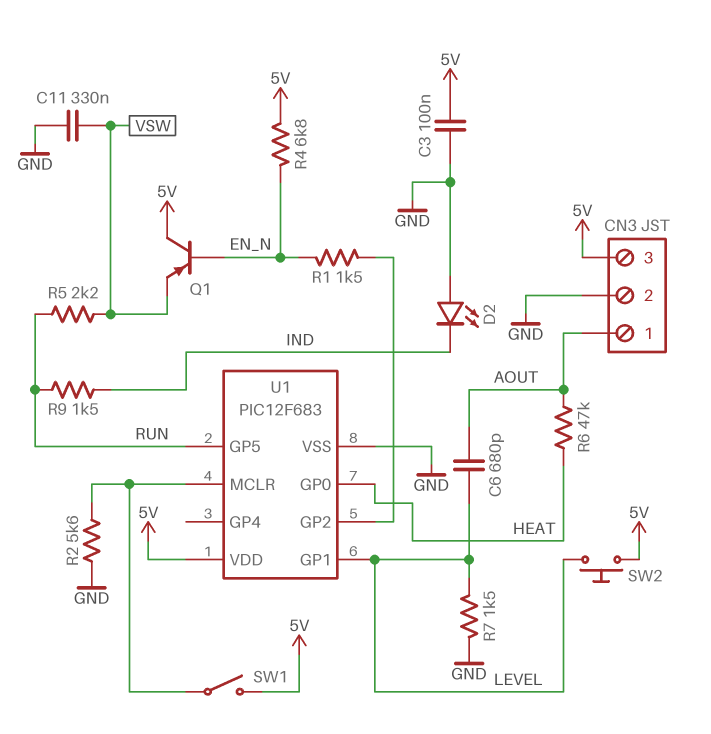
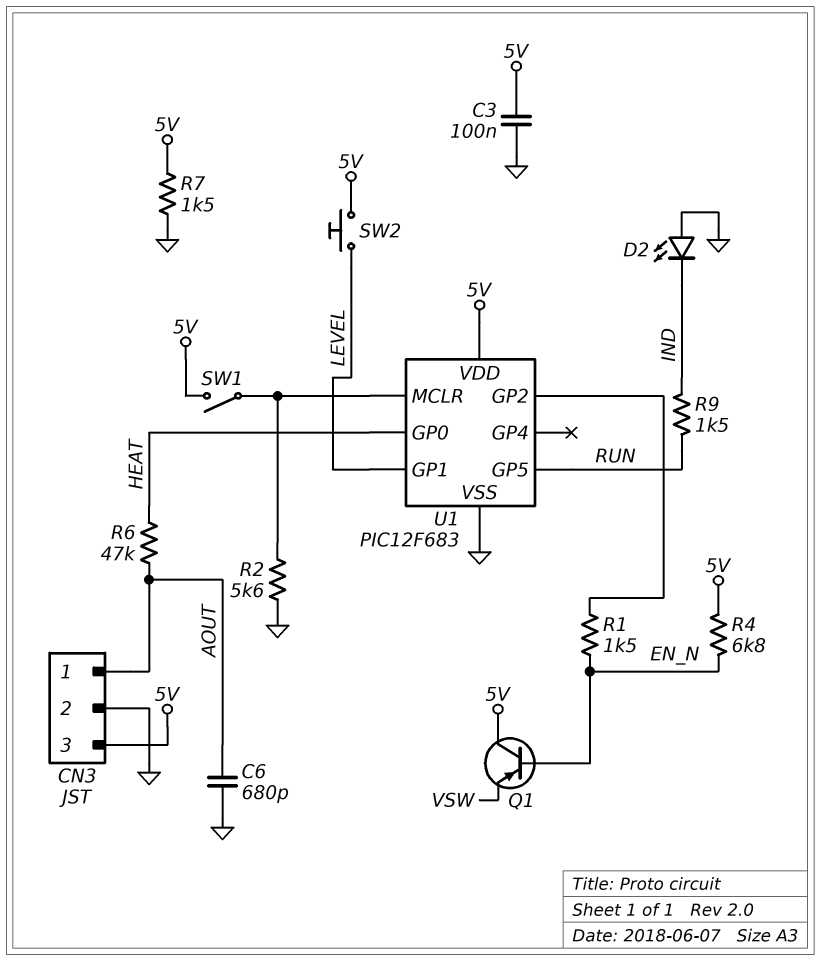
C6: 680pF (AOUT, LEVEL) -> 680pF (AOUT, GND)
C11: 330nF (GND, VSW) -> none
R5: 2.2k (RUN, VSW) -> none
R7: 1.5k (GND, LEVEL) -> 1.5k (5V, GND)

